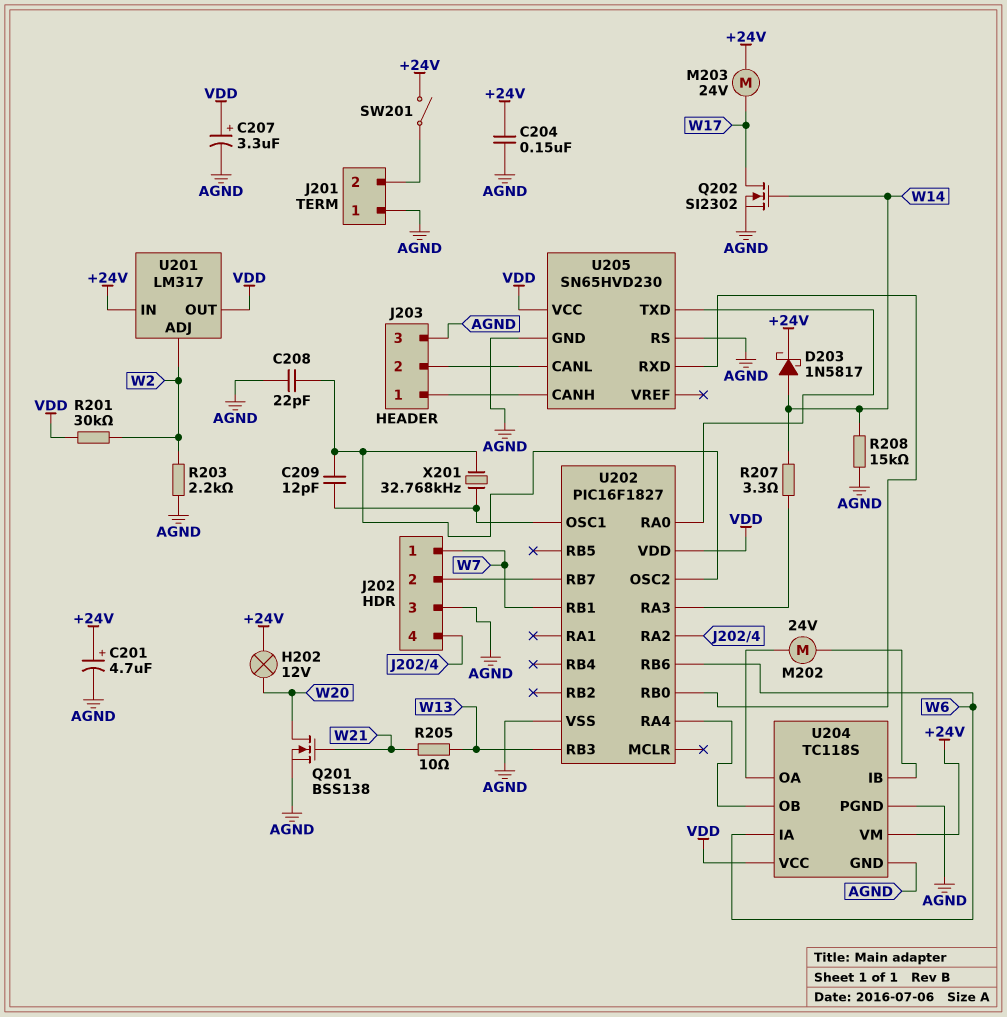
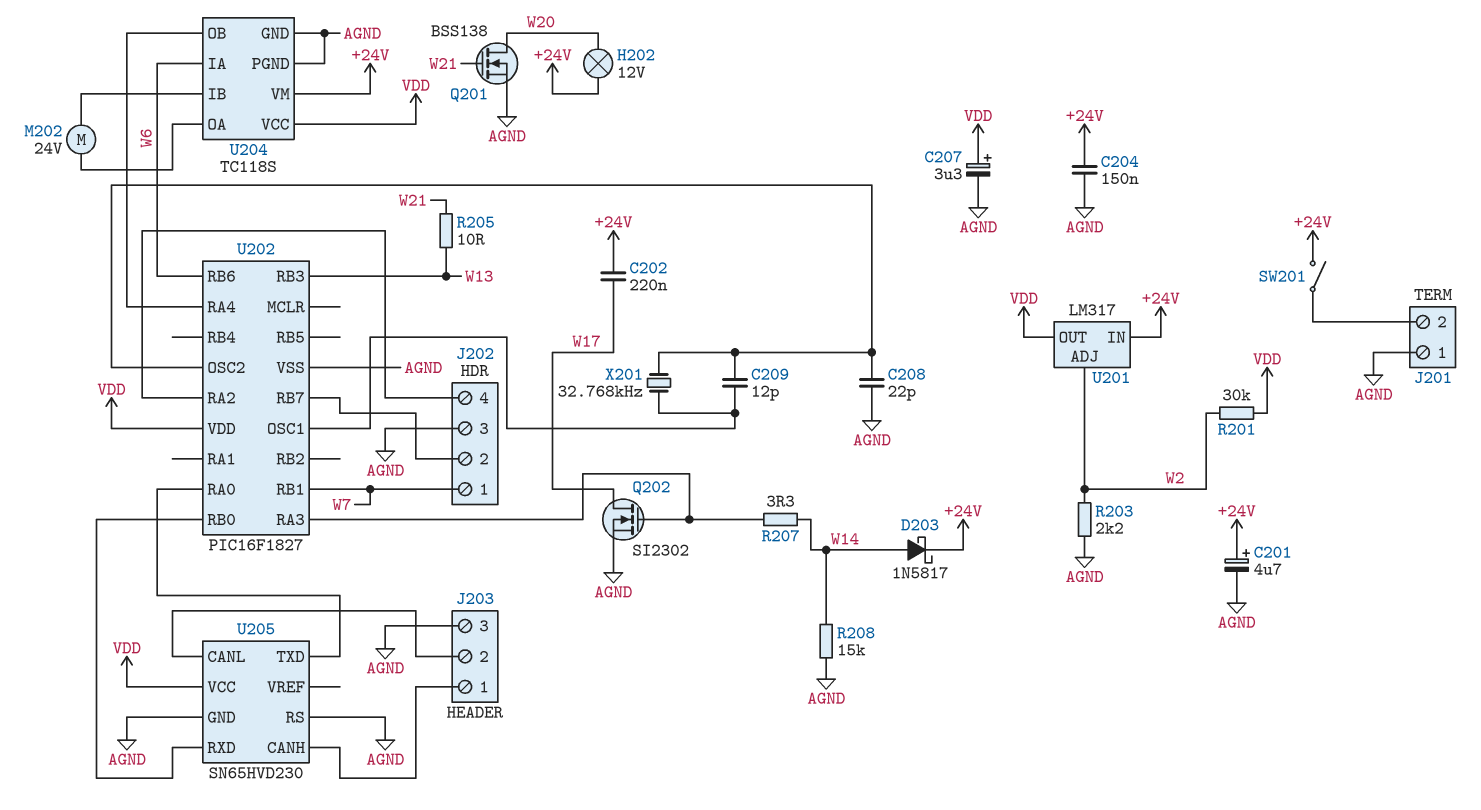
C202: none -> 220nF (+24V, W17)
M203: motor 24V (+24V, W17) -> none
Q202: NMOS SI2302 (G W14, D W17, S AGND) -> NMOS SI2302 (G U202/RA3, D W17, S AGND)

